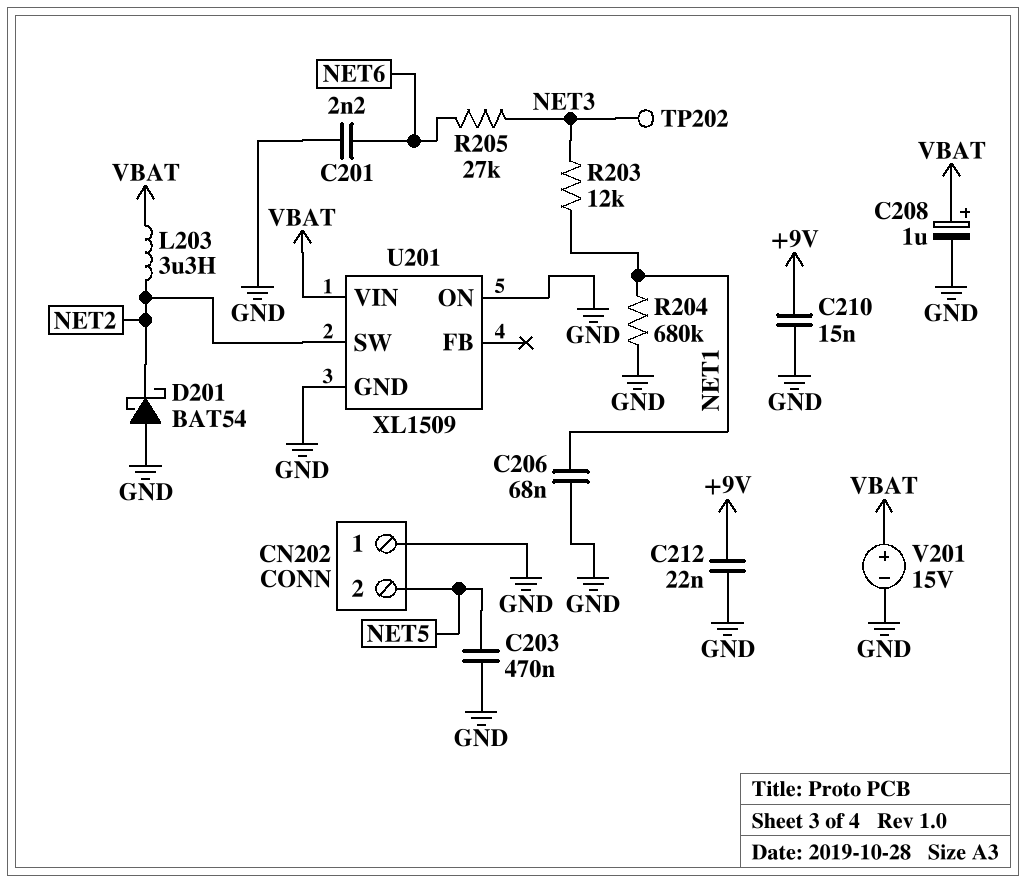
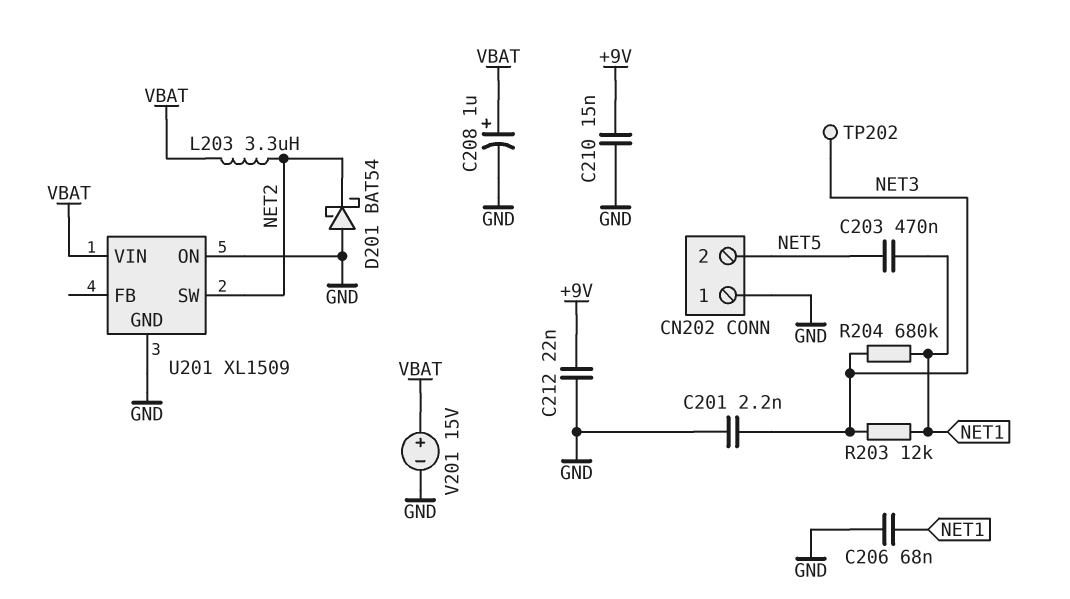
C201: 2.2nF (GND, NET6) -> 2.2nF (GND, NET3)
C203: 470nF (GND, NET5) -> 470nF (NET1, NET5)
R204: 680k (GND, NET1) -> 680k (NET1, NET3)
R205: 27k (NET3, NET6) -> none

